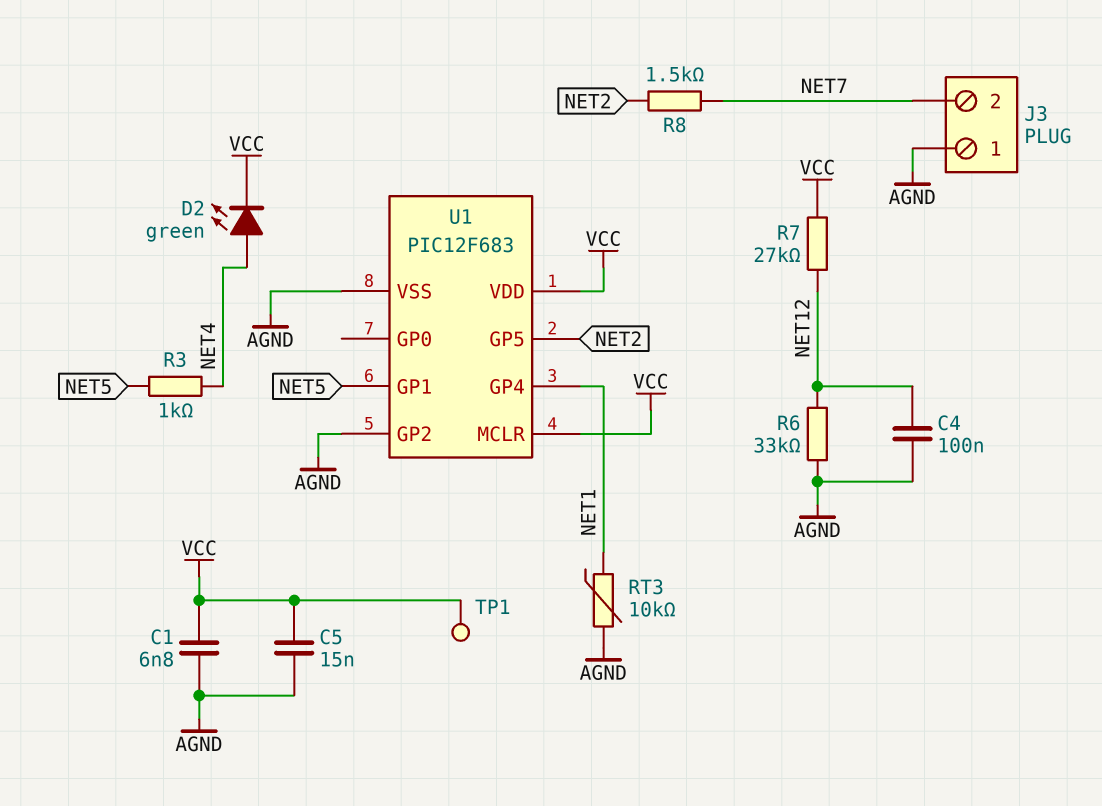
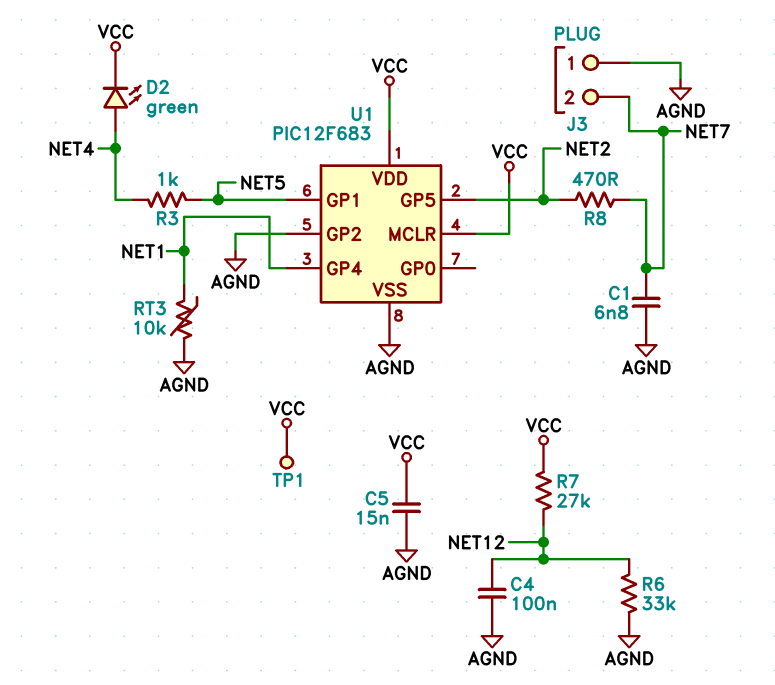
C1: 6.8nF (AGND, VCC) -> 6.8nF (AGND, NET7)
R8: 1.5k (NET2, NET7) -> 470 (NET2, NET7)

